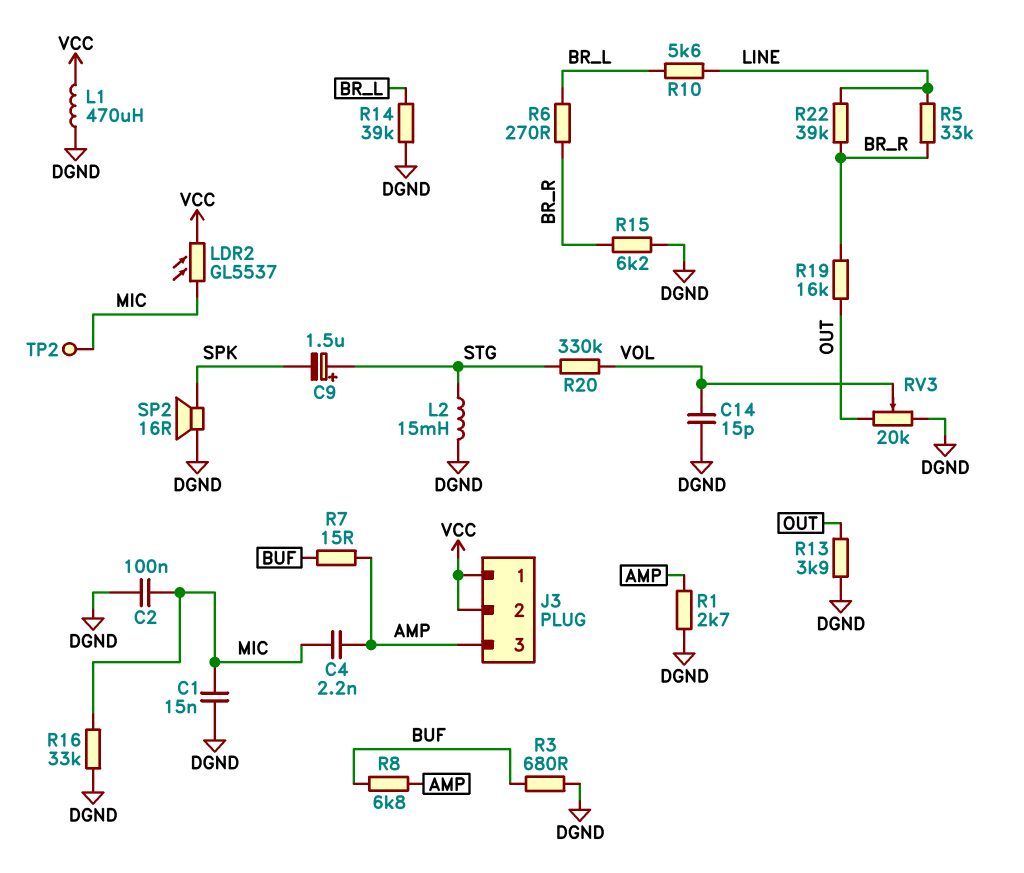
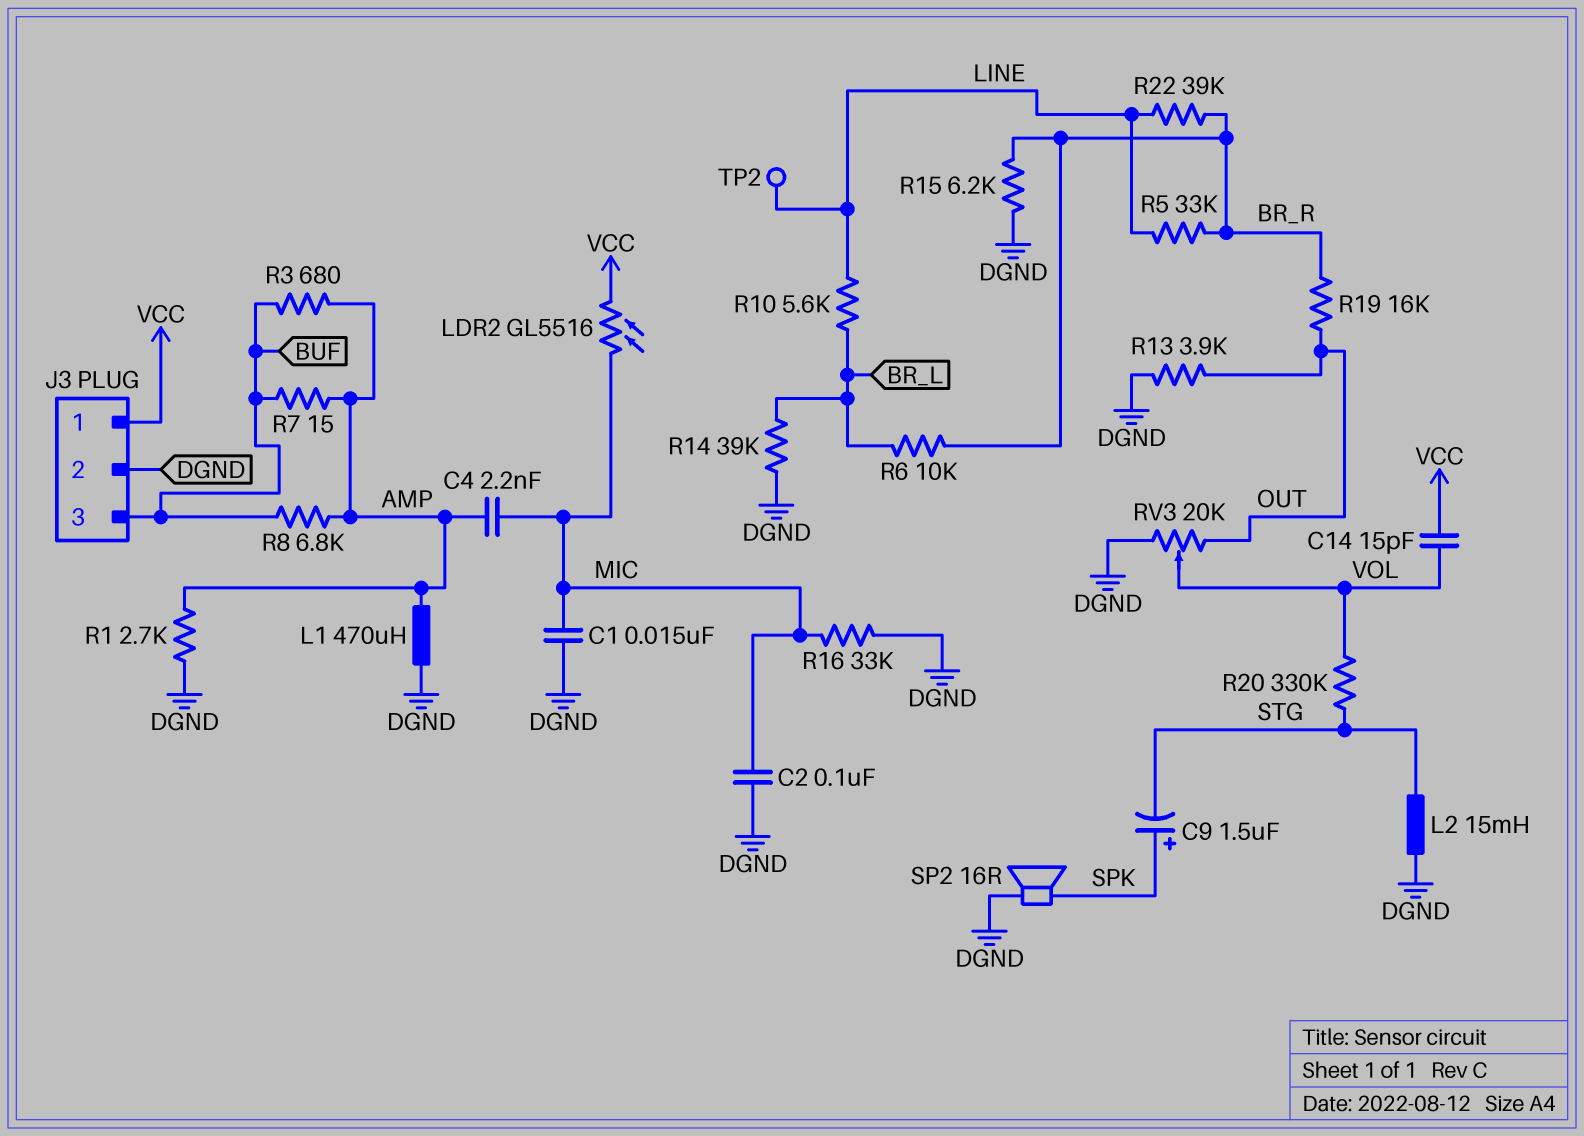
C9: 1.5uF (plus STG, minus SPK) -> 1.5uF (plus SPK, minus STG)
C14: 15pF (DGND, VOL) -> 15pF (VCC, VOL)
J3 pin 2: VCC -> DGND
J3 pin 3: AMP -> BUF
L1: 470uH (DGND, VCC) -> 470uH (AMP, DGND)
LDR2: GL5537 (MIC, VCC) -> GL5516 (MIC, VCC)
R3: 680 (BUF, DGND) -> 680 (AMP, BUF)
R6: 270 (BR_L, BR_R) -> 10k (BR_L, BR_R)
TP2: test point (MIC) -> test point (LINE)

